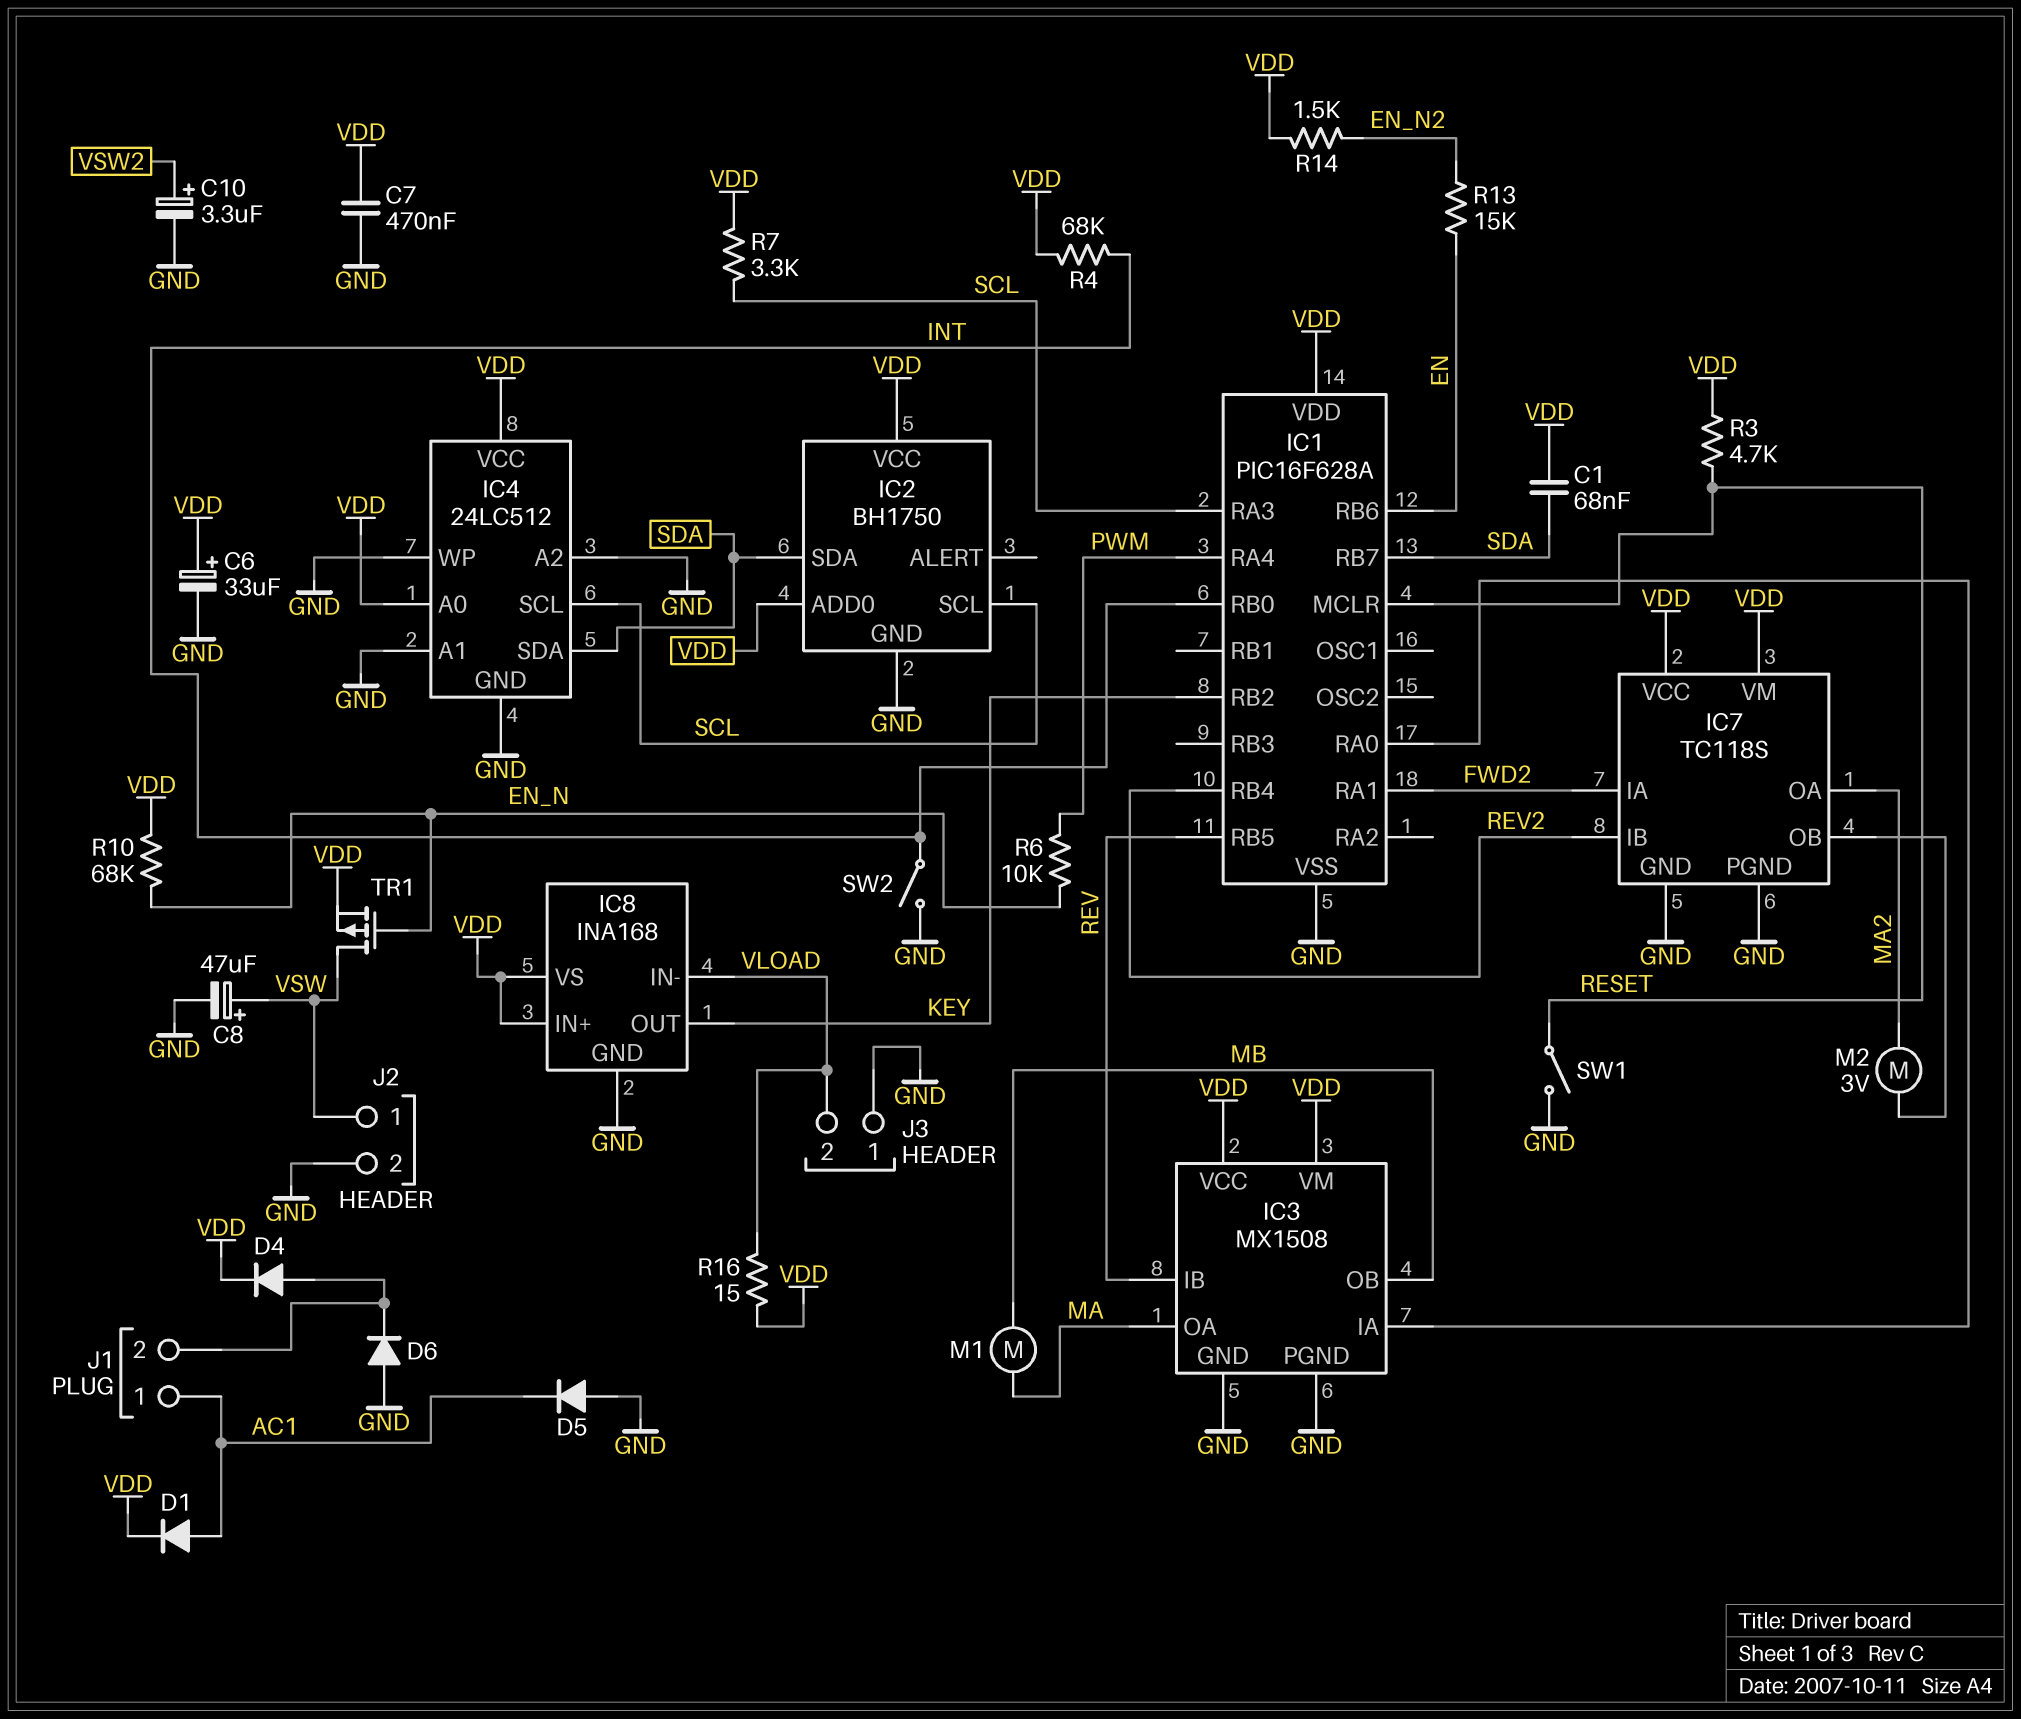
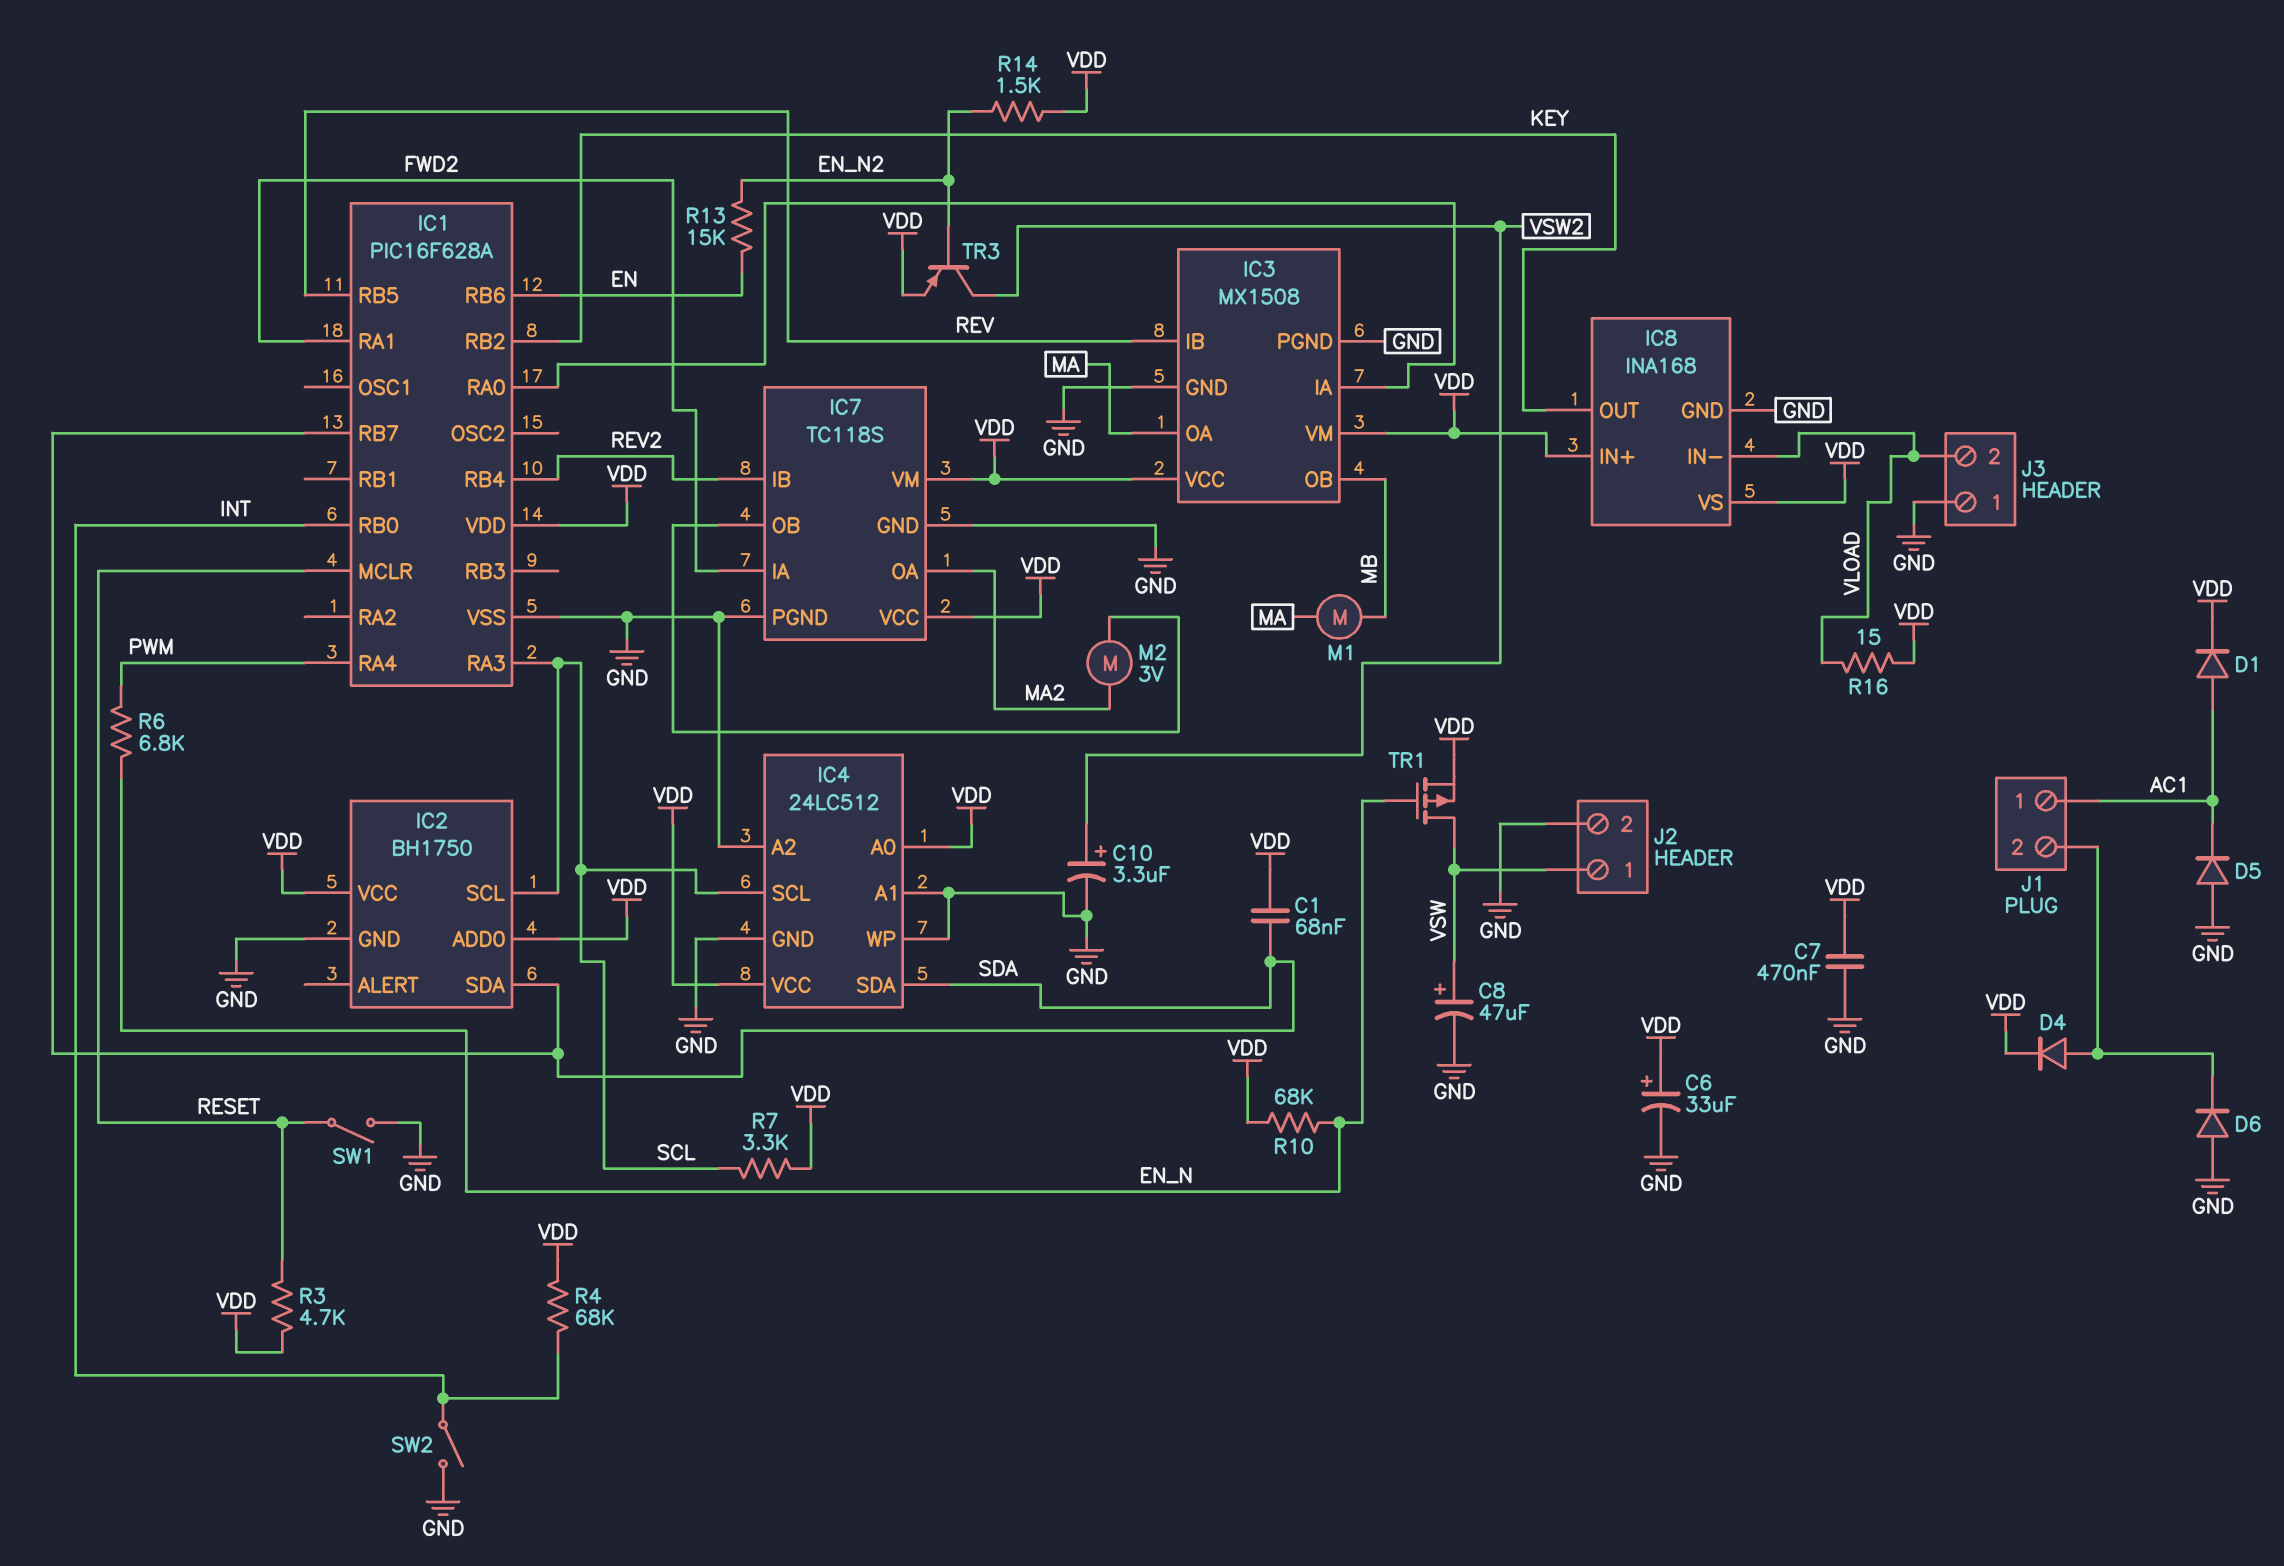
R6: 10k (EN_N, PWM) -> 6.8k (EN_N, PWM)
TR3: none -> PNP (B EN_N2, C VSW2, E VDD)

